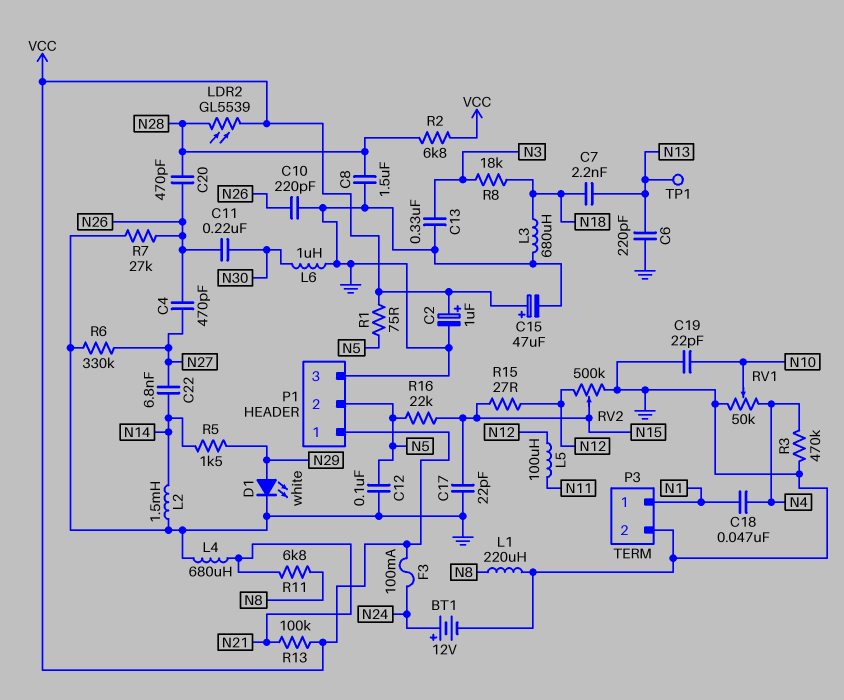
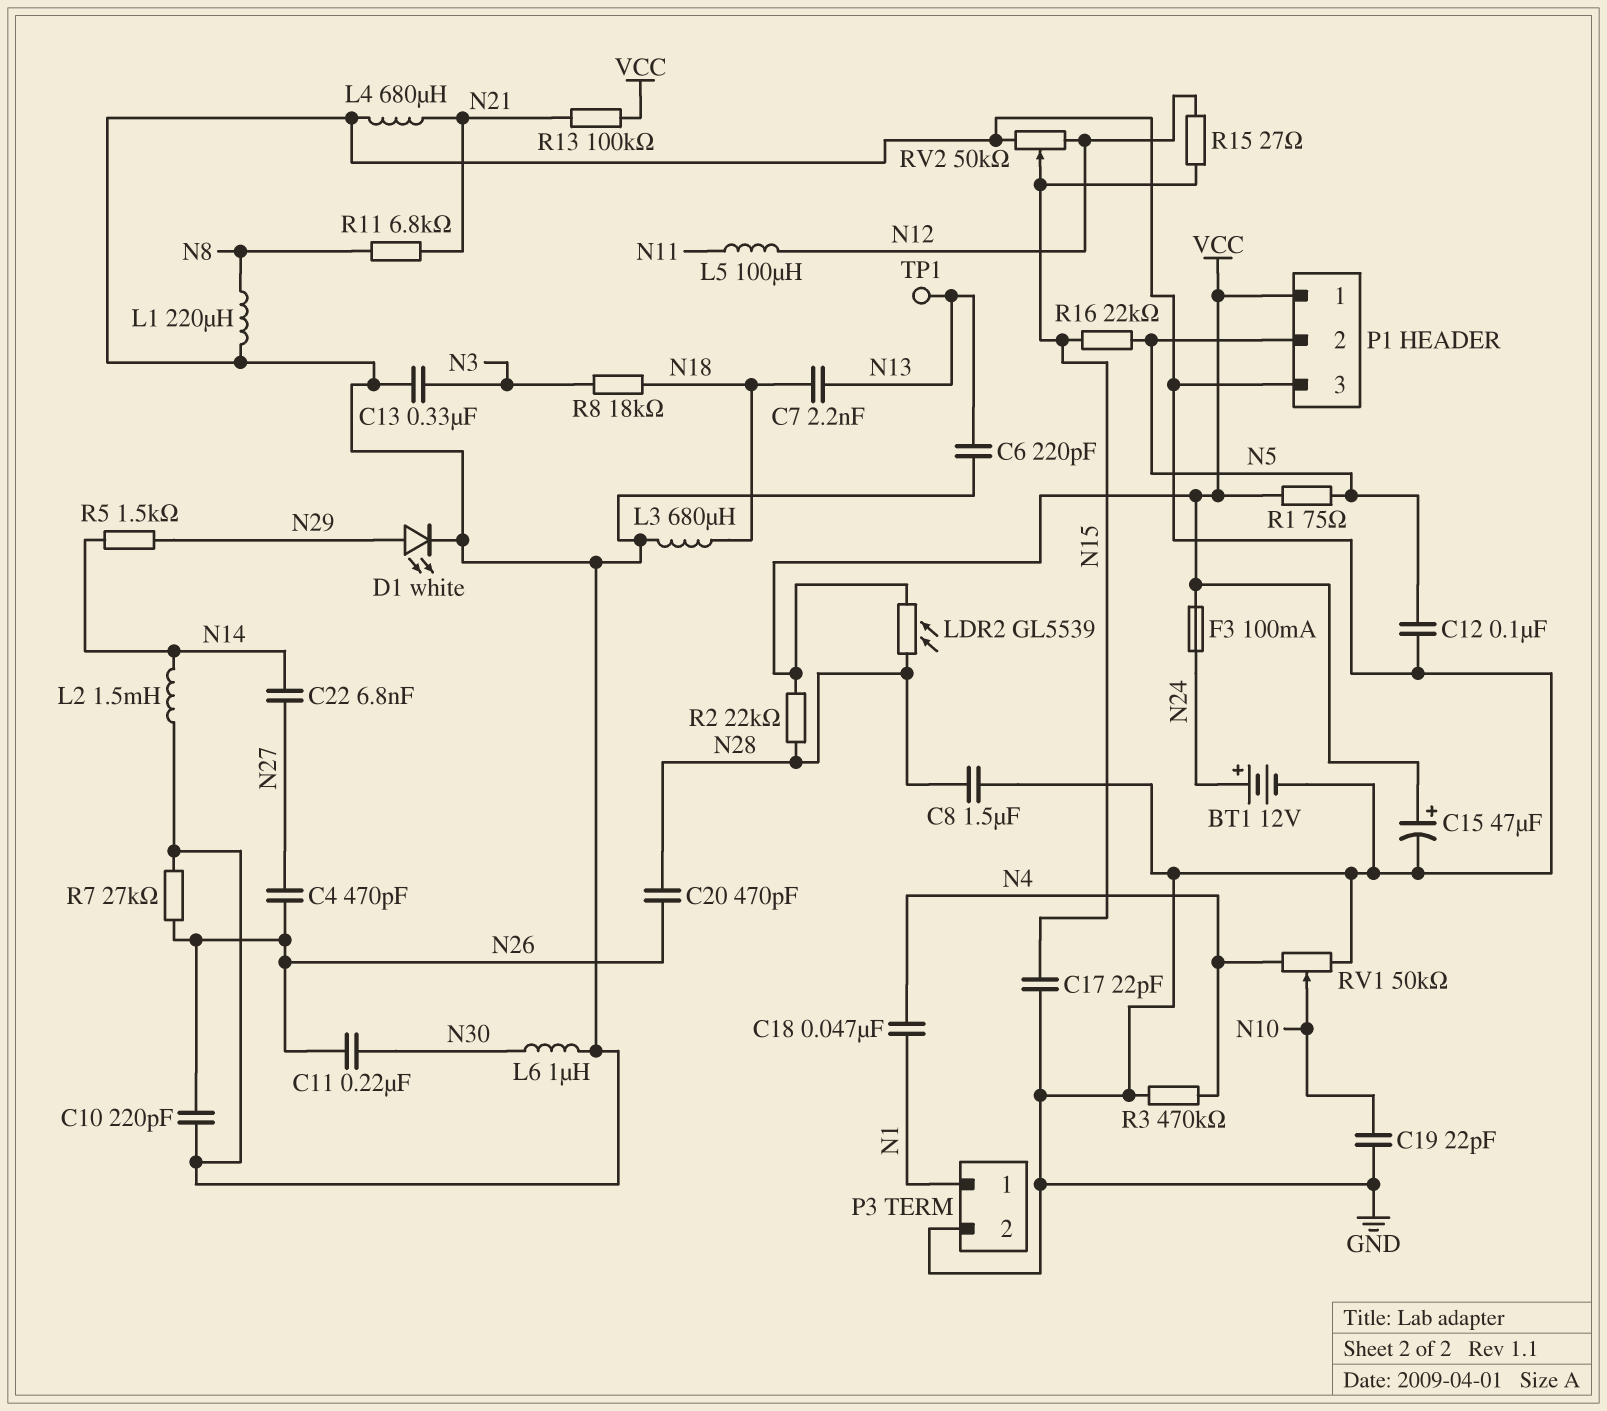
C2: 1uF (plus VCC, minus GND) -> none
R2: 6.8k (N28, VCC) -> 22k (N28, VCC)
R6: 330k (GND, N27) -> none
RV2: 500k (GND, N12, wiper N15) -> 50k (GND, N12, wiper N15)

